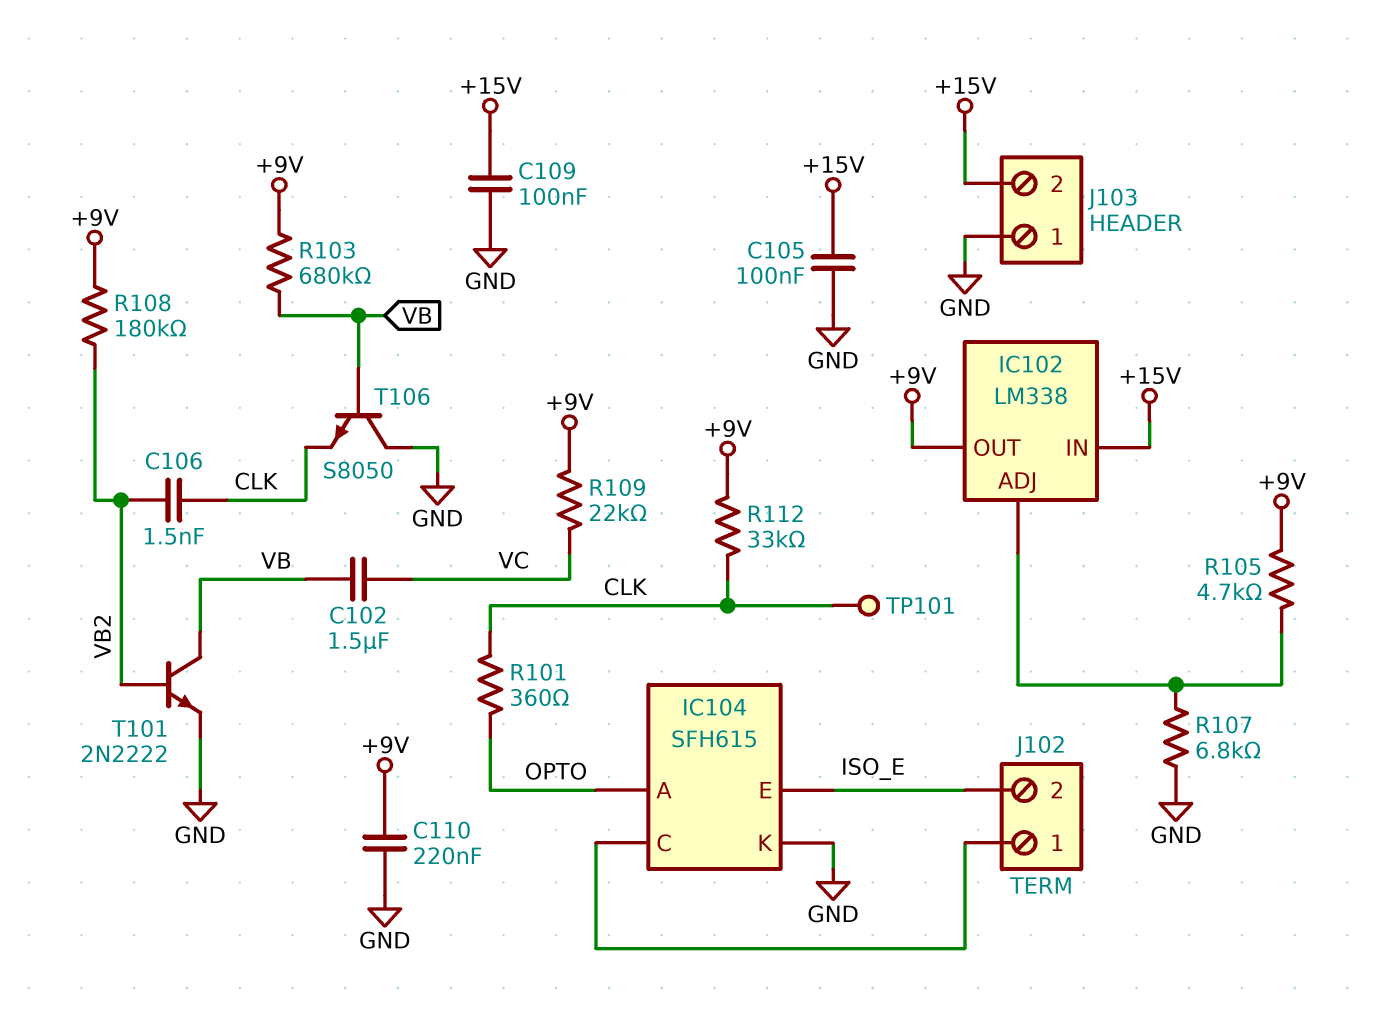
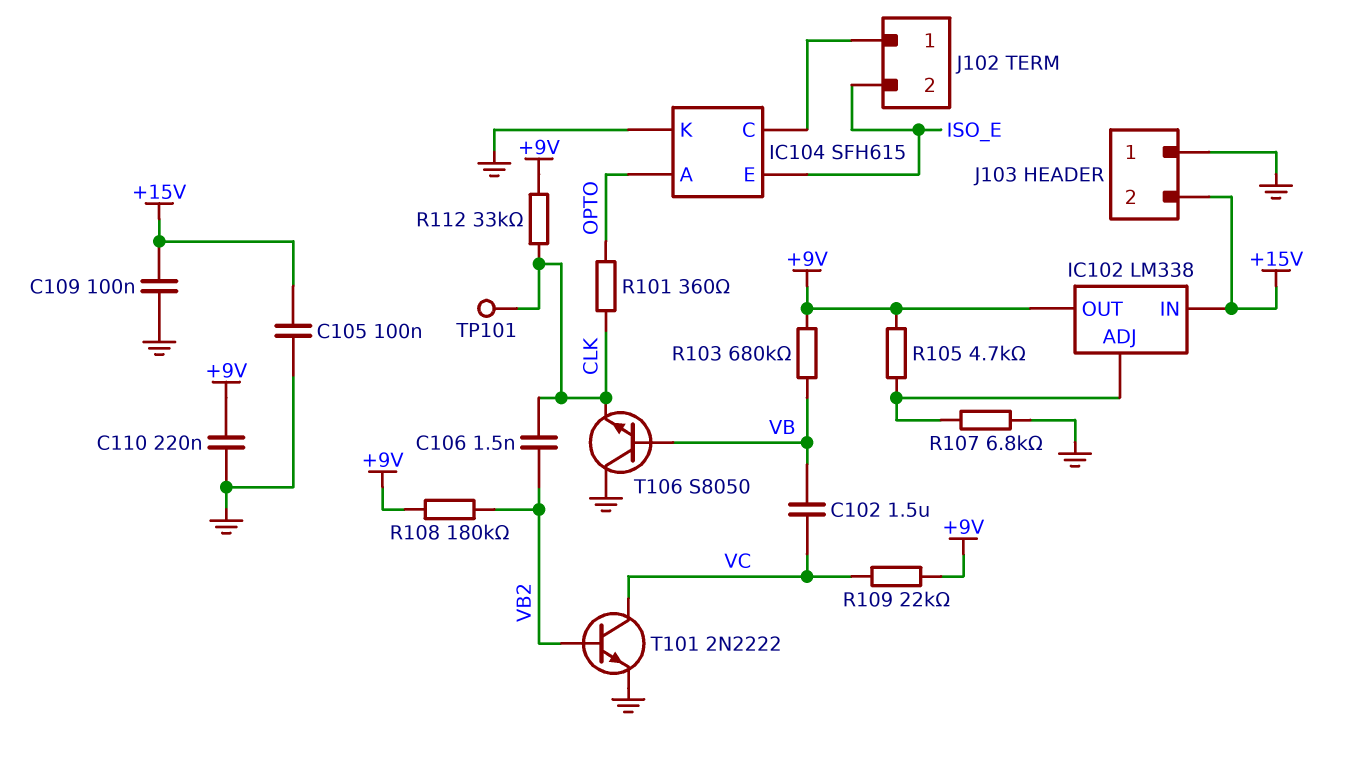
T101: NPN 2N2222 (B VB2, C VB, E GND) -> NPN 2N2222 (B VB2, C VC, E GND)

